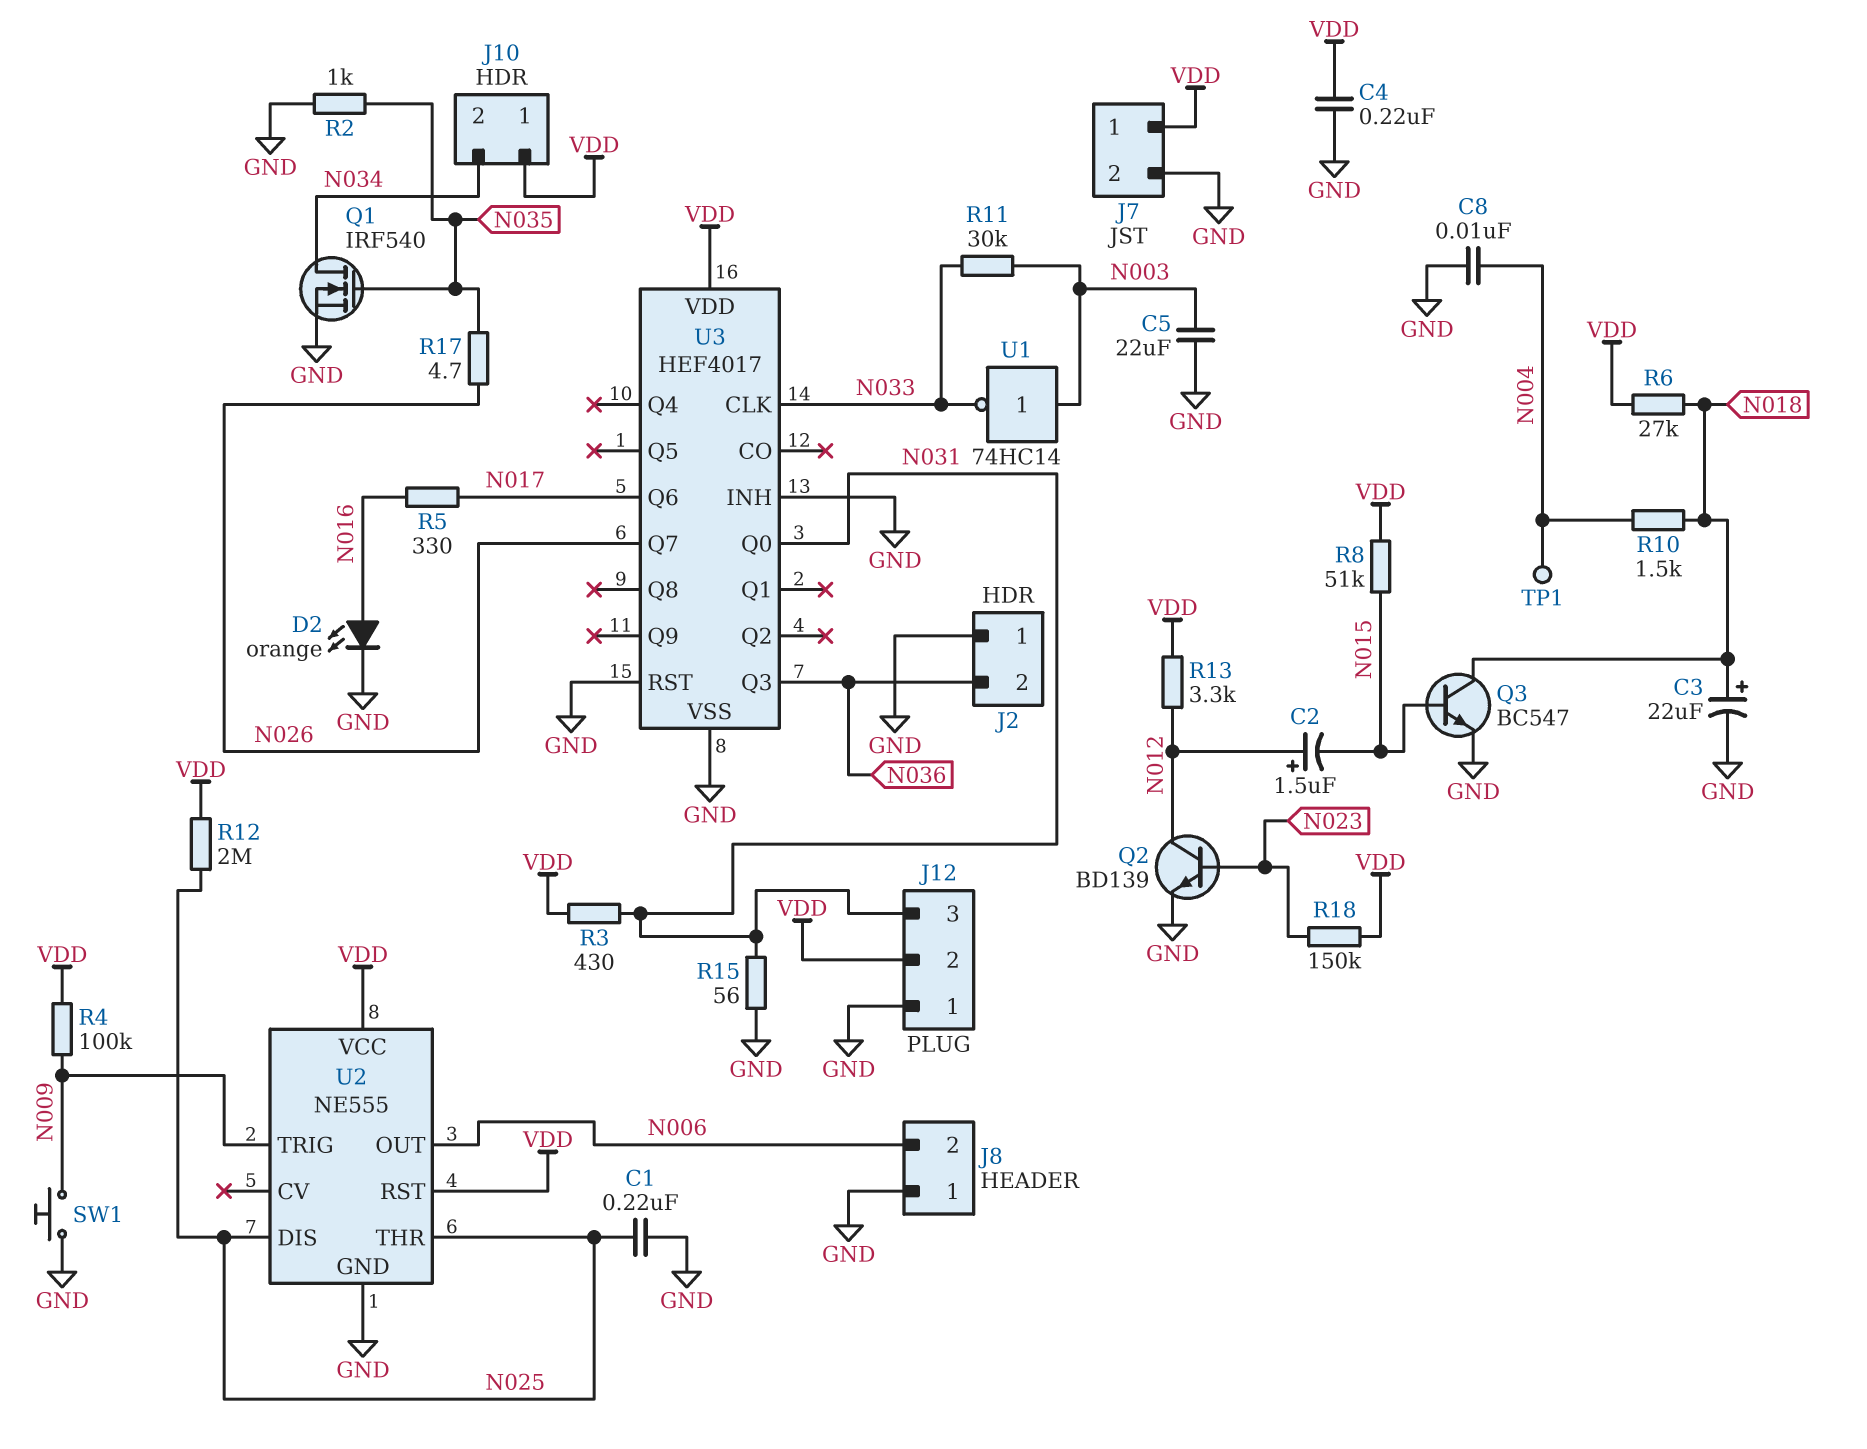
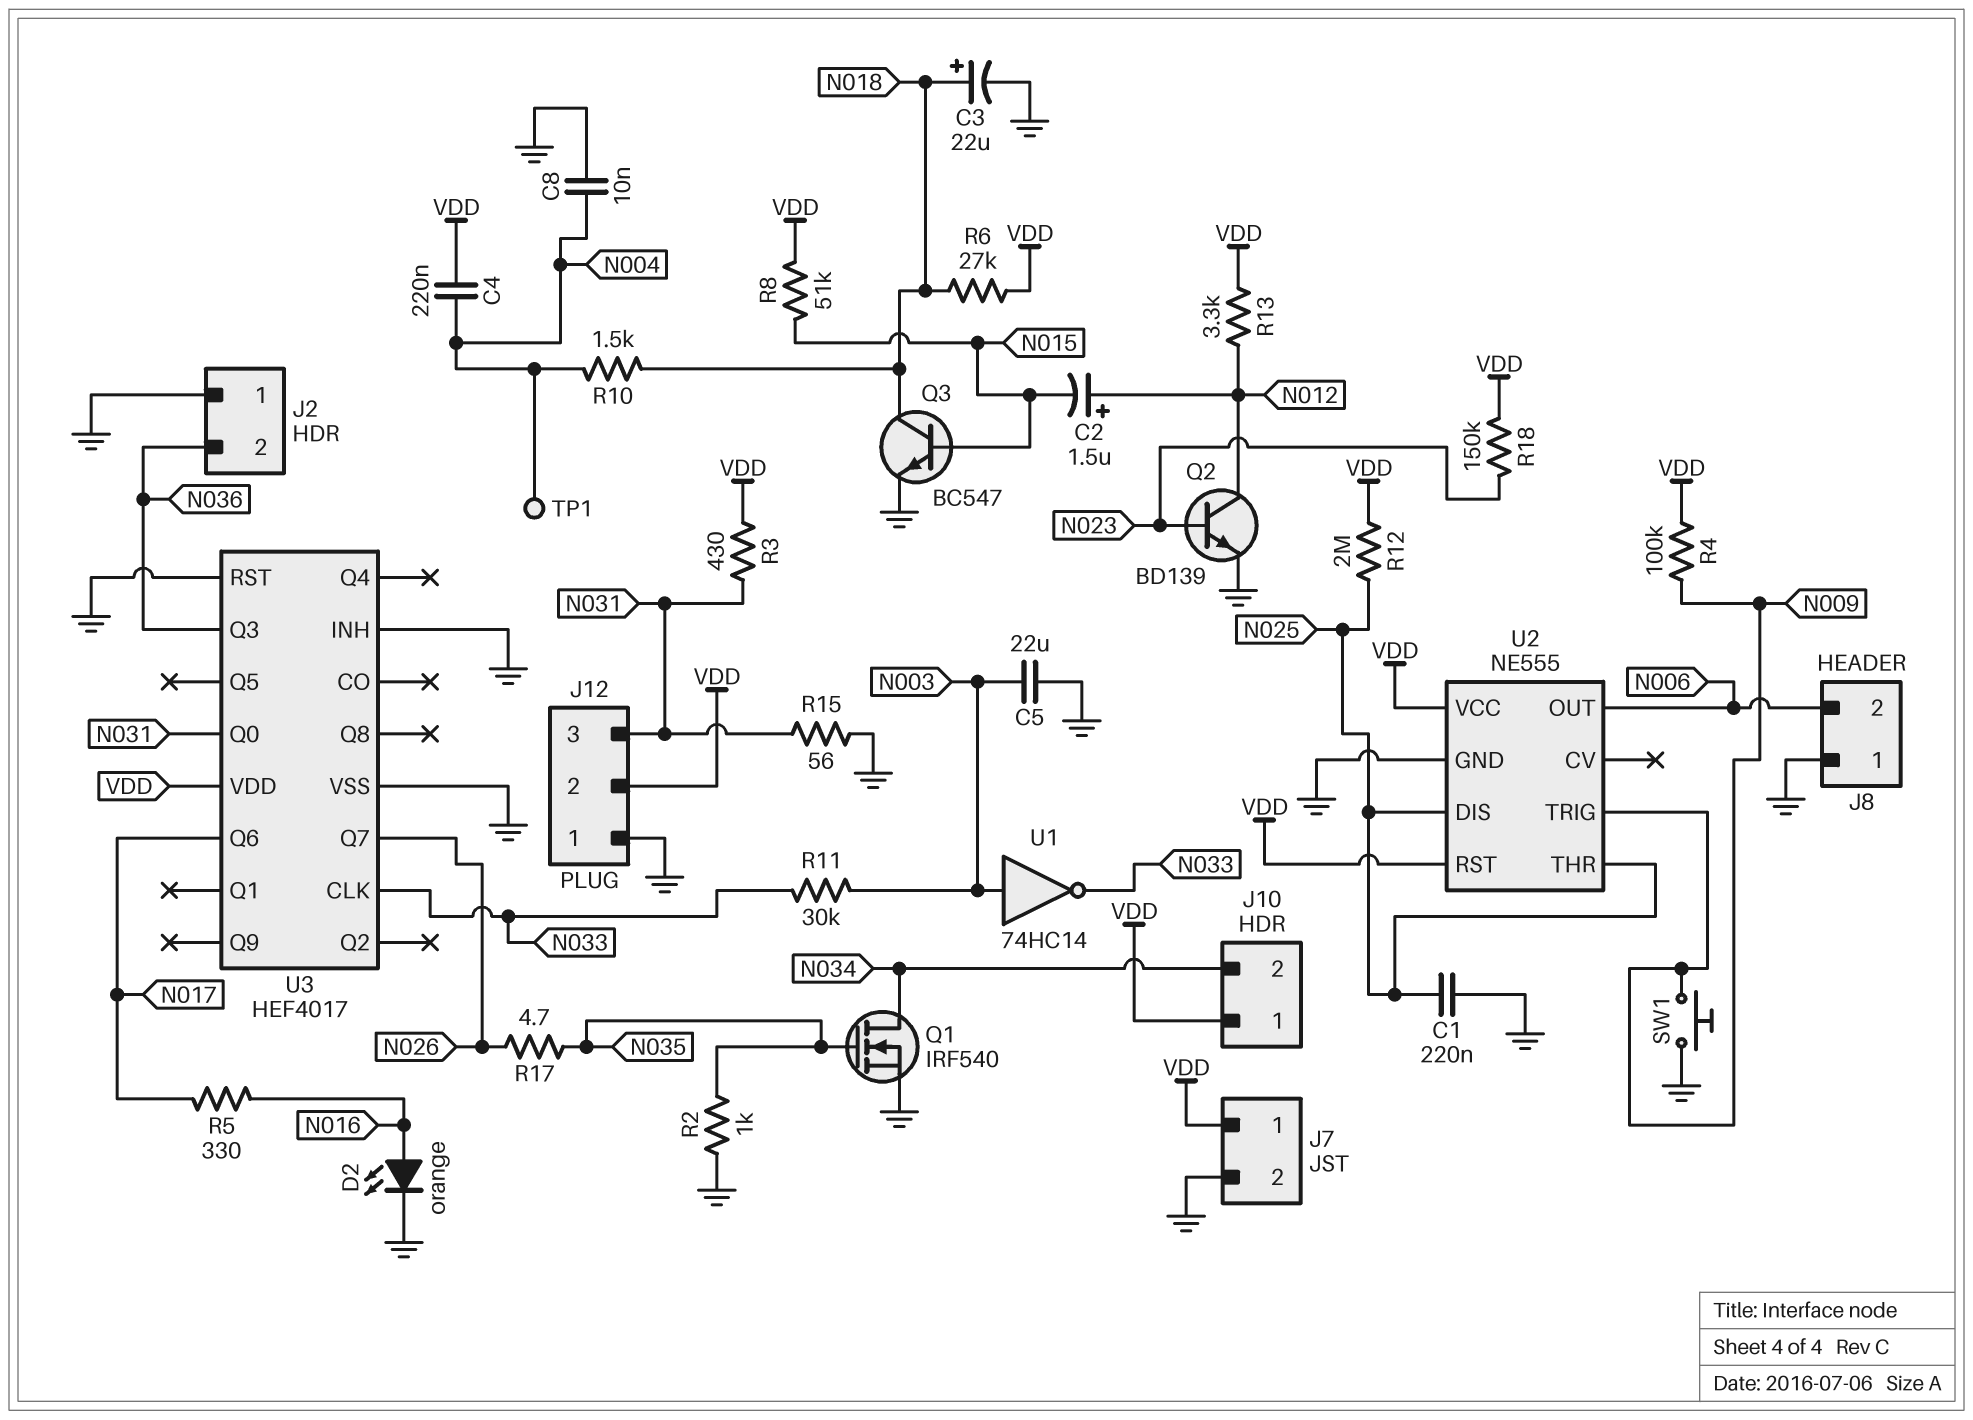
C4: 220nF (GND, VDD) -> 220nF (N004, VDD)

